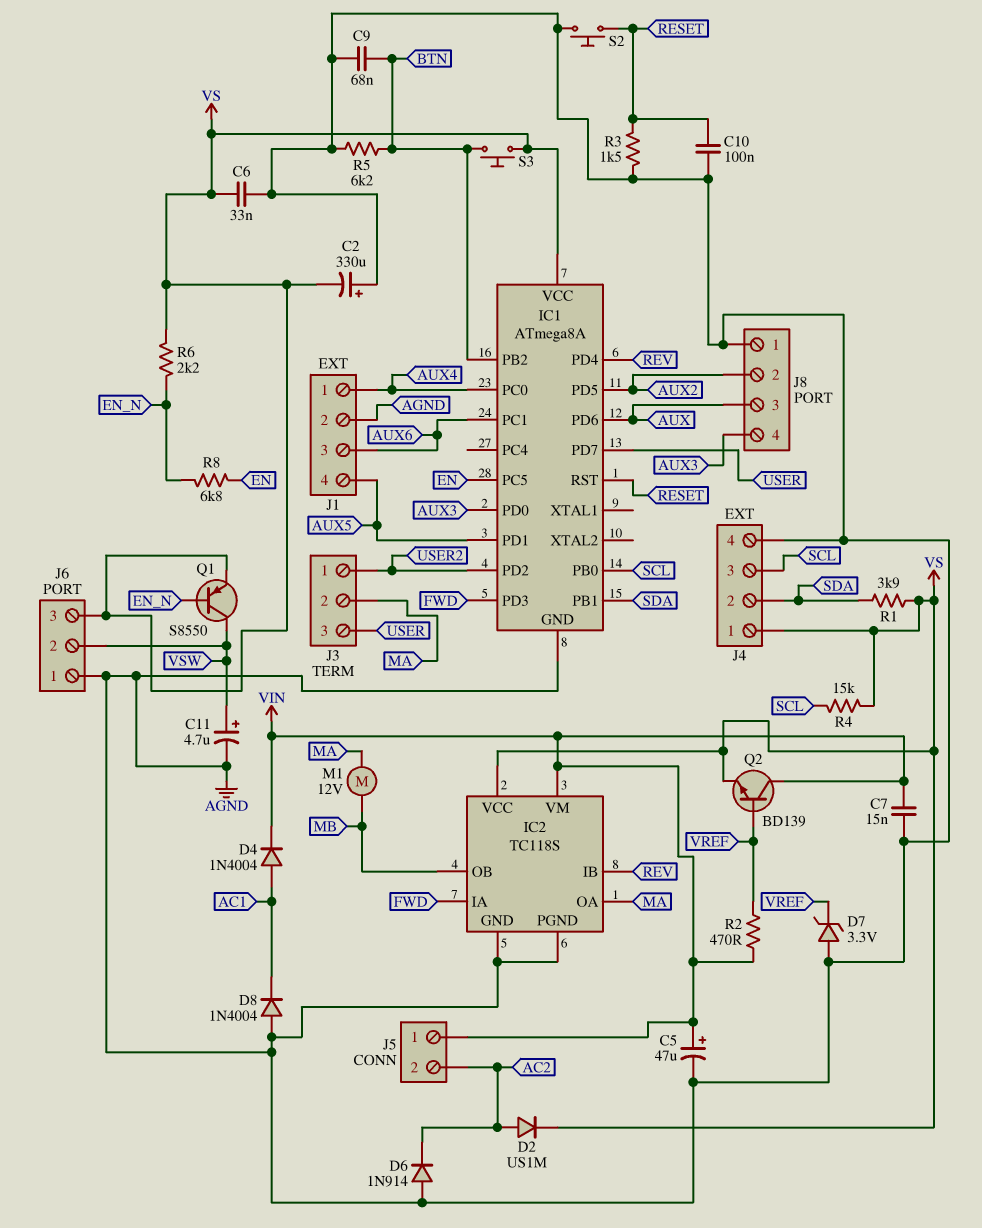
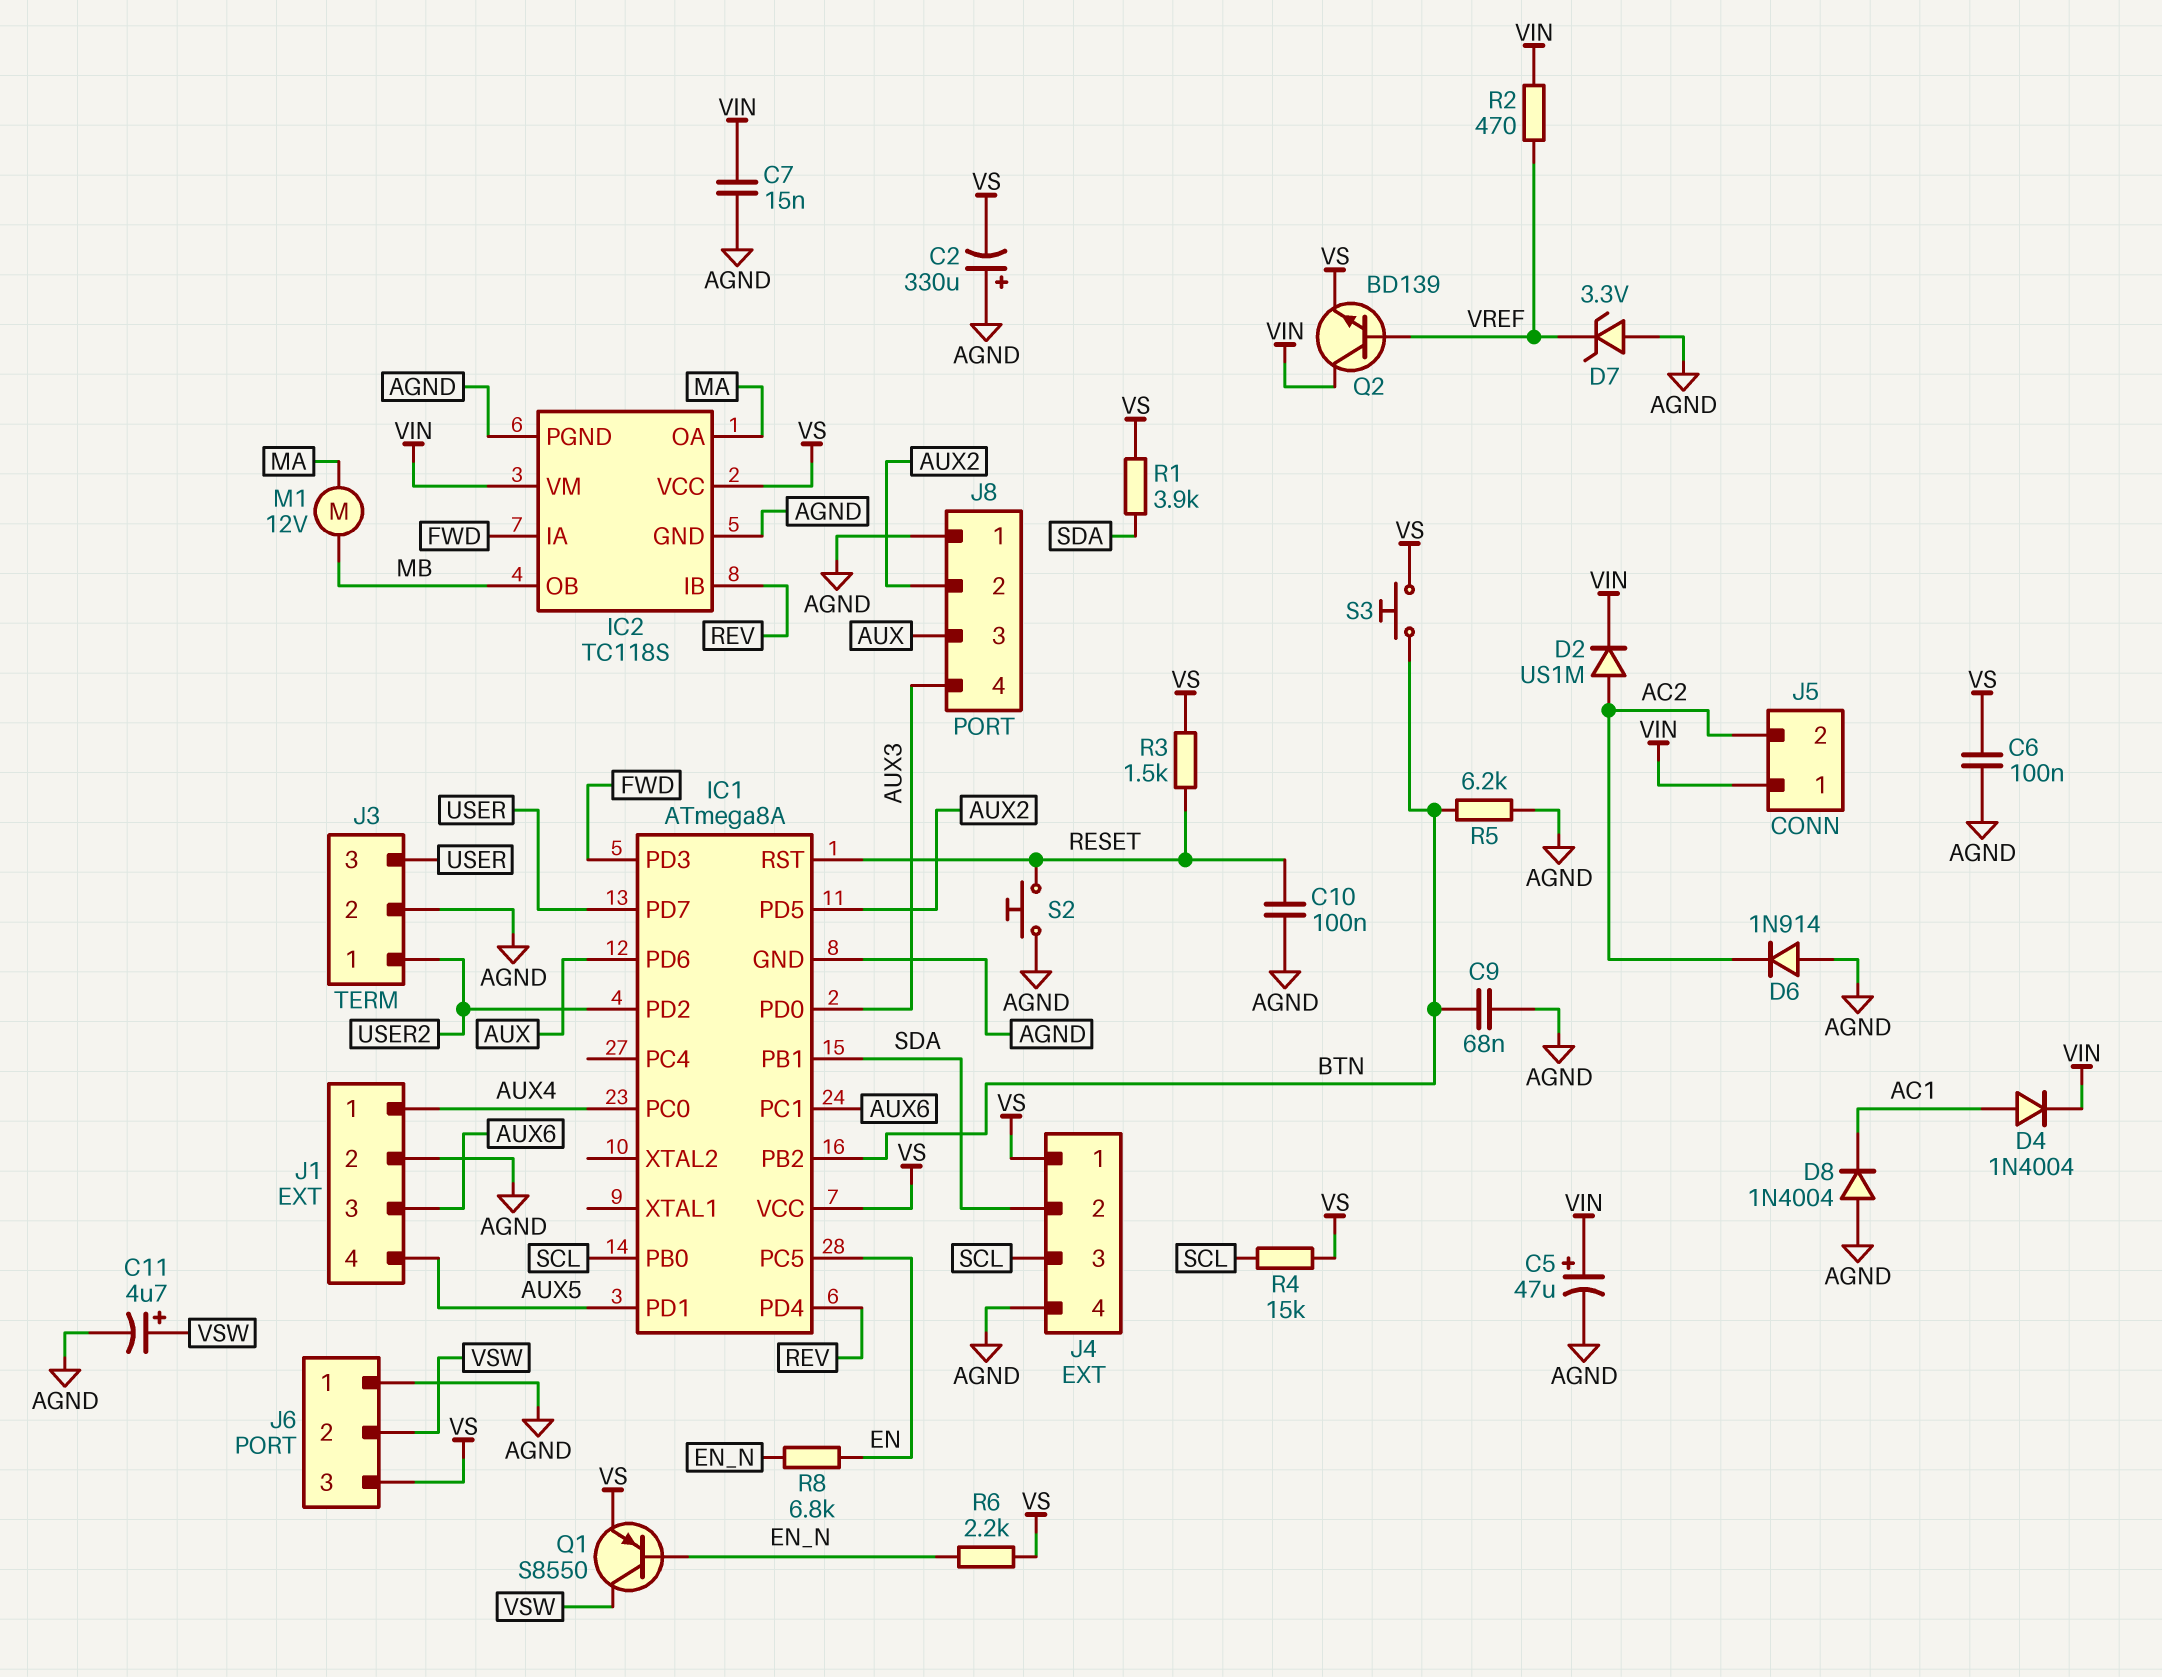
C6: 33nF (AGND, VS) -> 100nF (AGND, VS)
D2: diode US1M (A AC2, K VS) -> diode US1M (A AC2, K VIN)
J3 pin 2: MA -> AGND
R3: 1.5k (AGND, RESET) -> 1.5k (RESET, VS)

